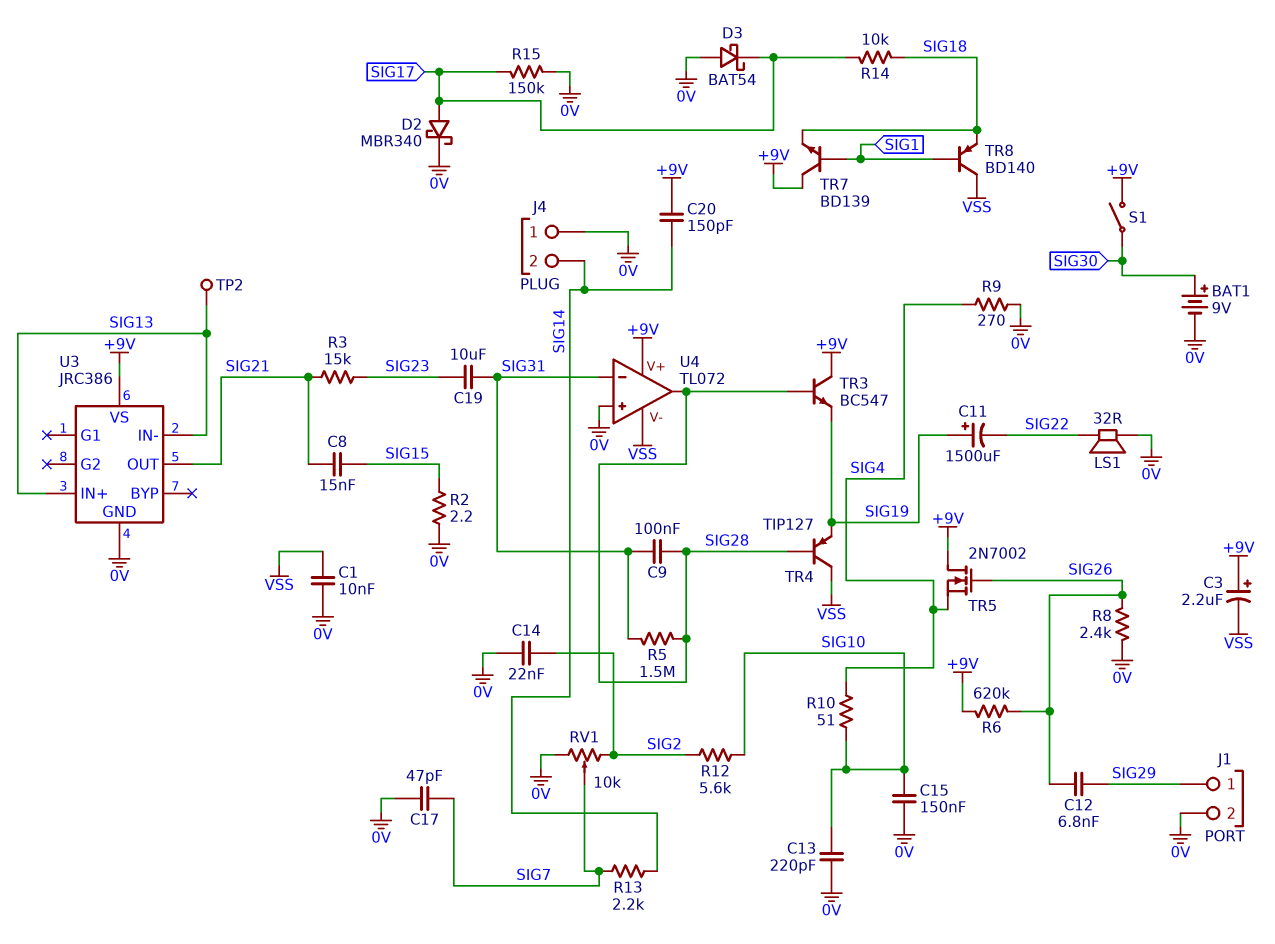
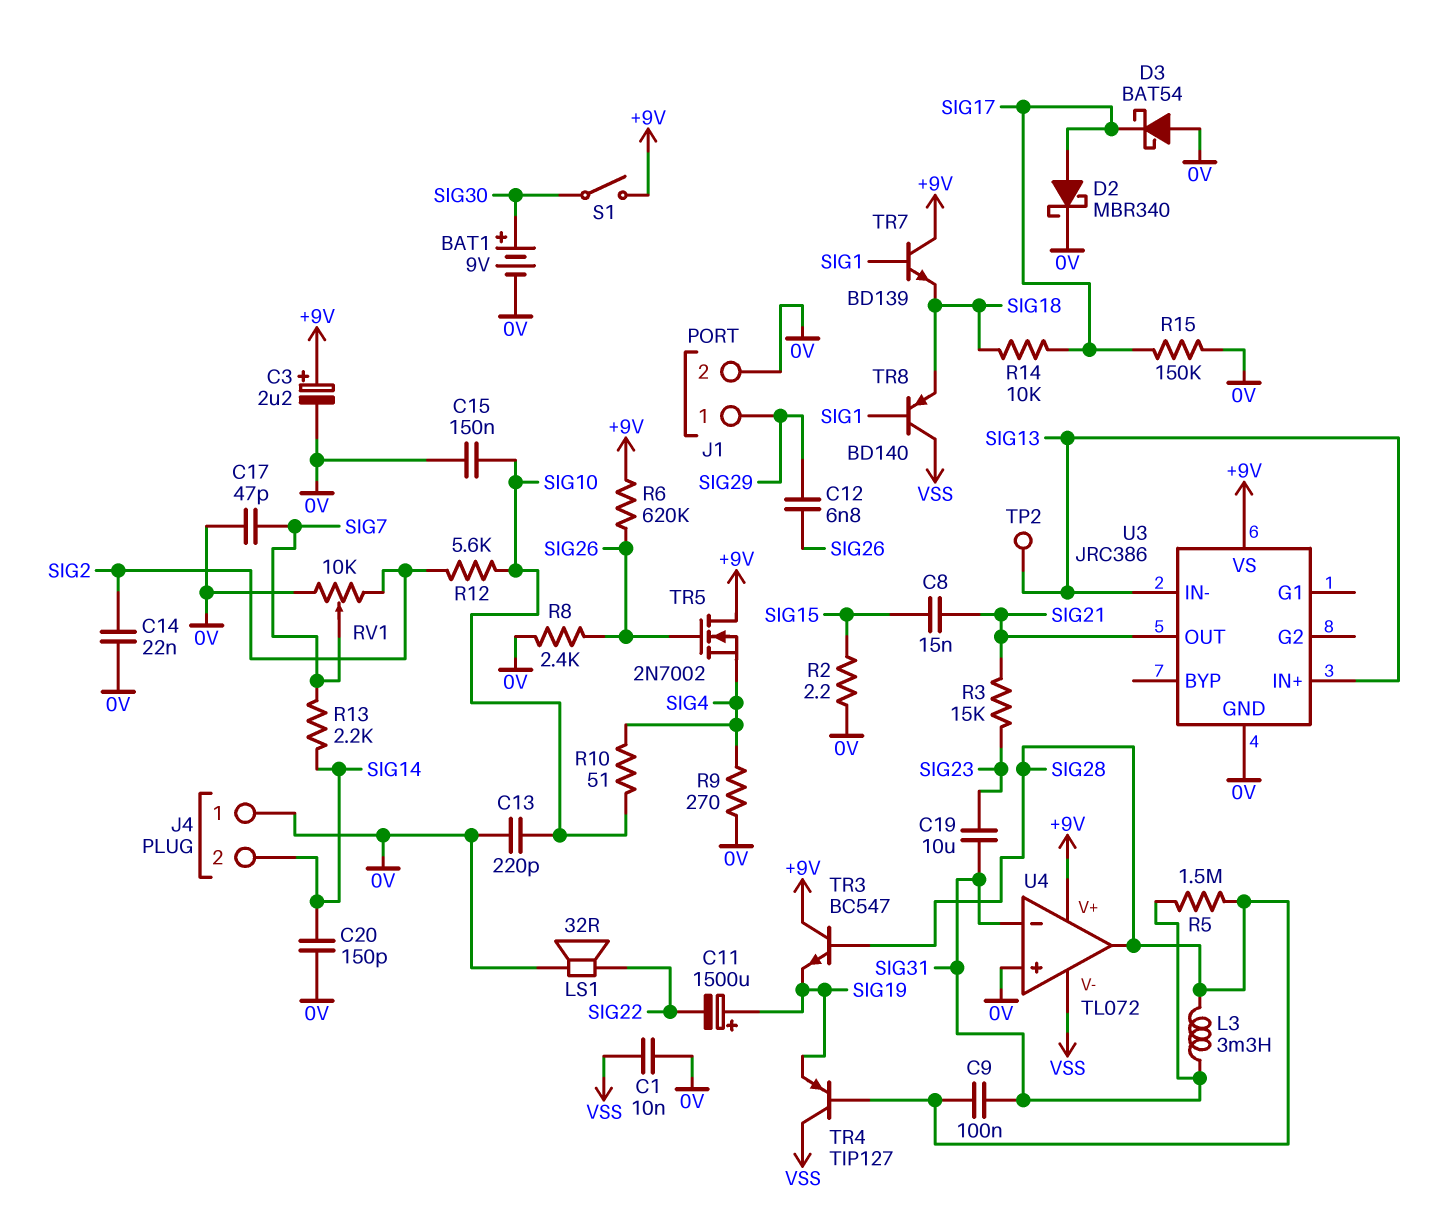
C3: 2.2uF (plus +9V, minus VSS) -> 2.2uF (plus +9V, minus 0V)
C20: 150pF (+9V, SIG14) -> 150pF (0V, SIG14)
L3: none -> 3.3mH (SIG28, SIG31)

